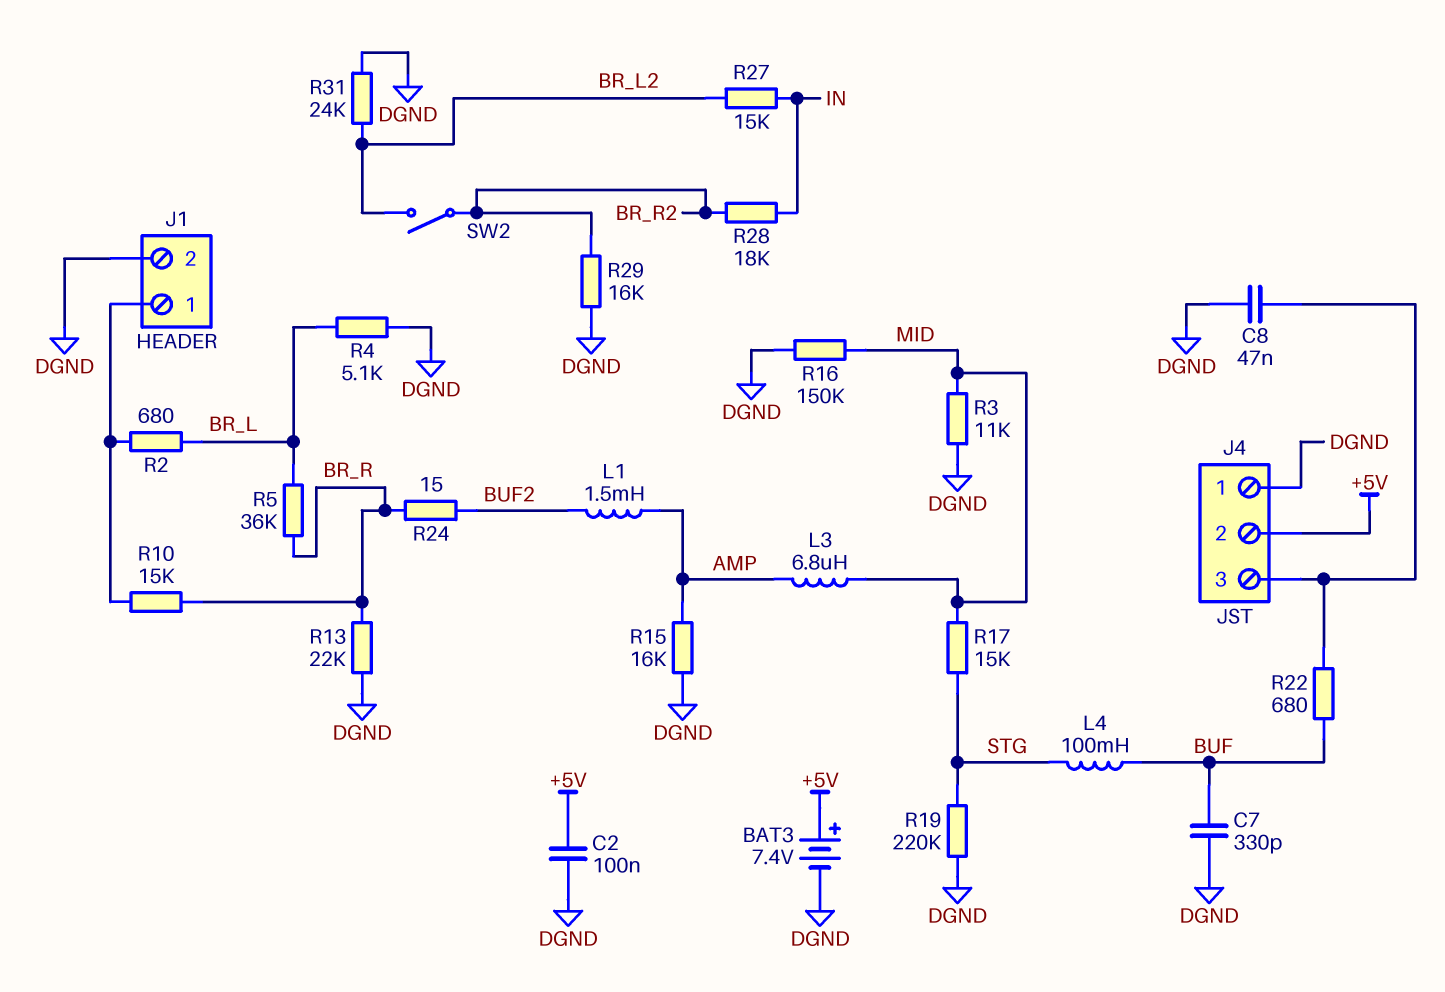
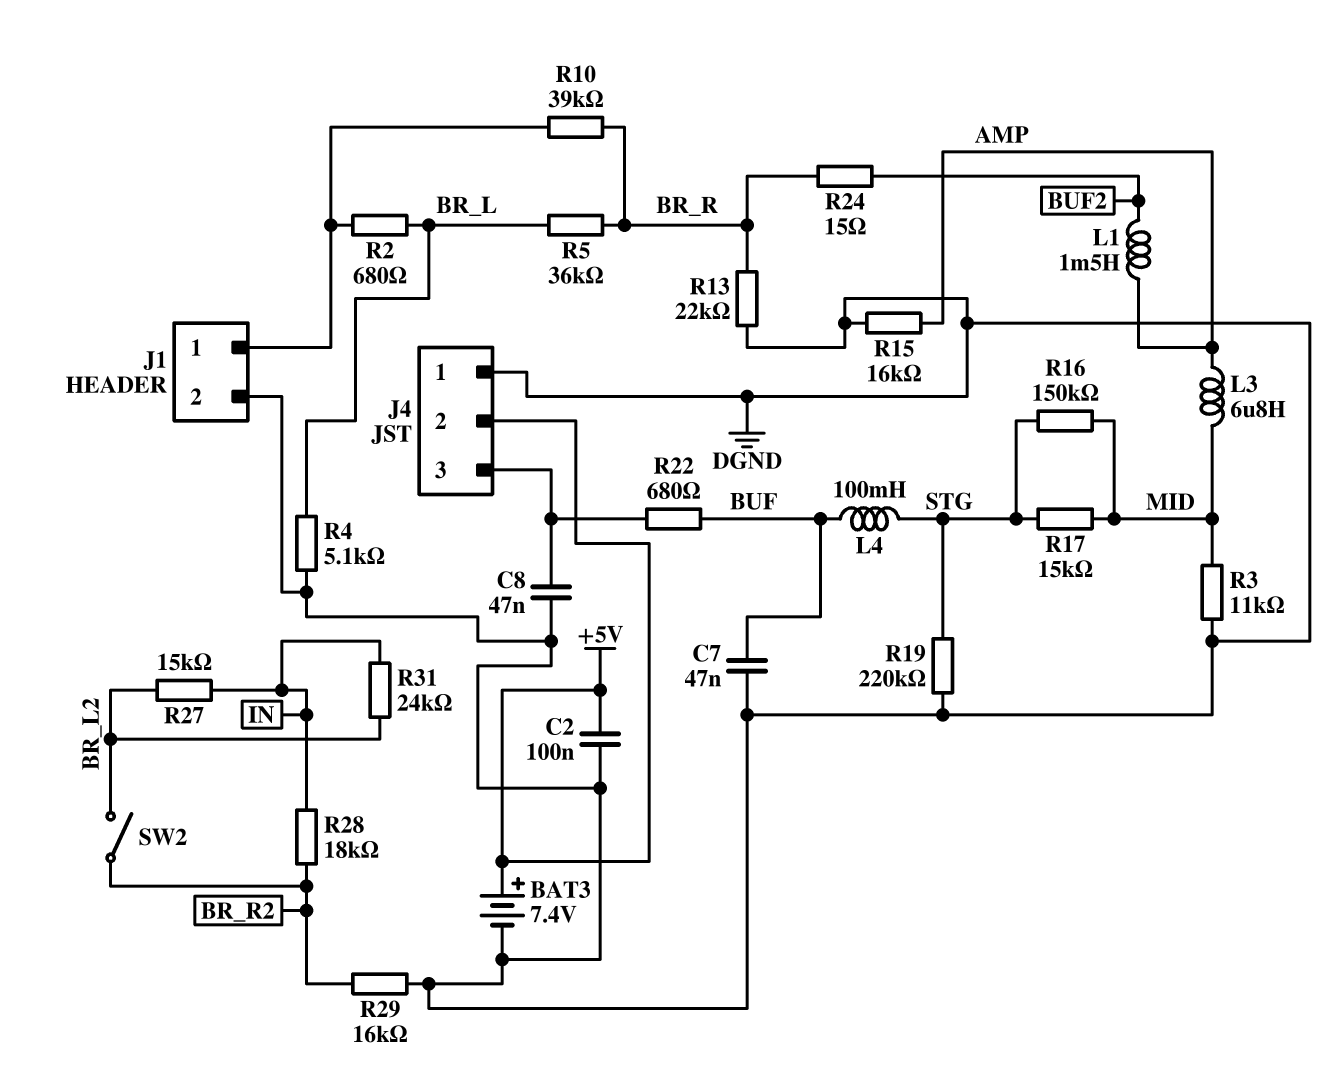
C7: 330pF (BUF, DGND) -> 47nF (BUF, DGND)
R10: 15k (BR_R, J1/1) -> 39k (BR_R, J1/1)
R16: 150k (DGND, MID) -> 150k (MID, STG)
R31: 24k (BR_L2, DGND) -> 24k (BR_L2, IN)

